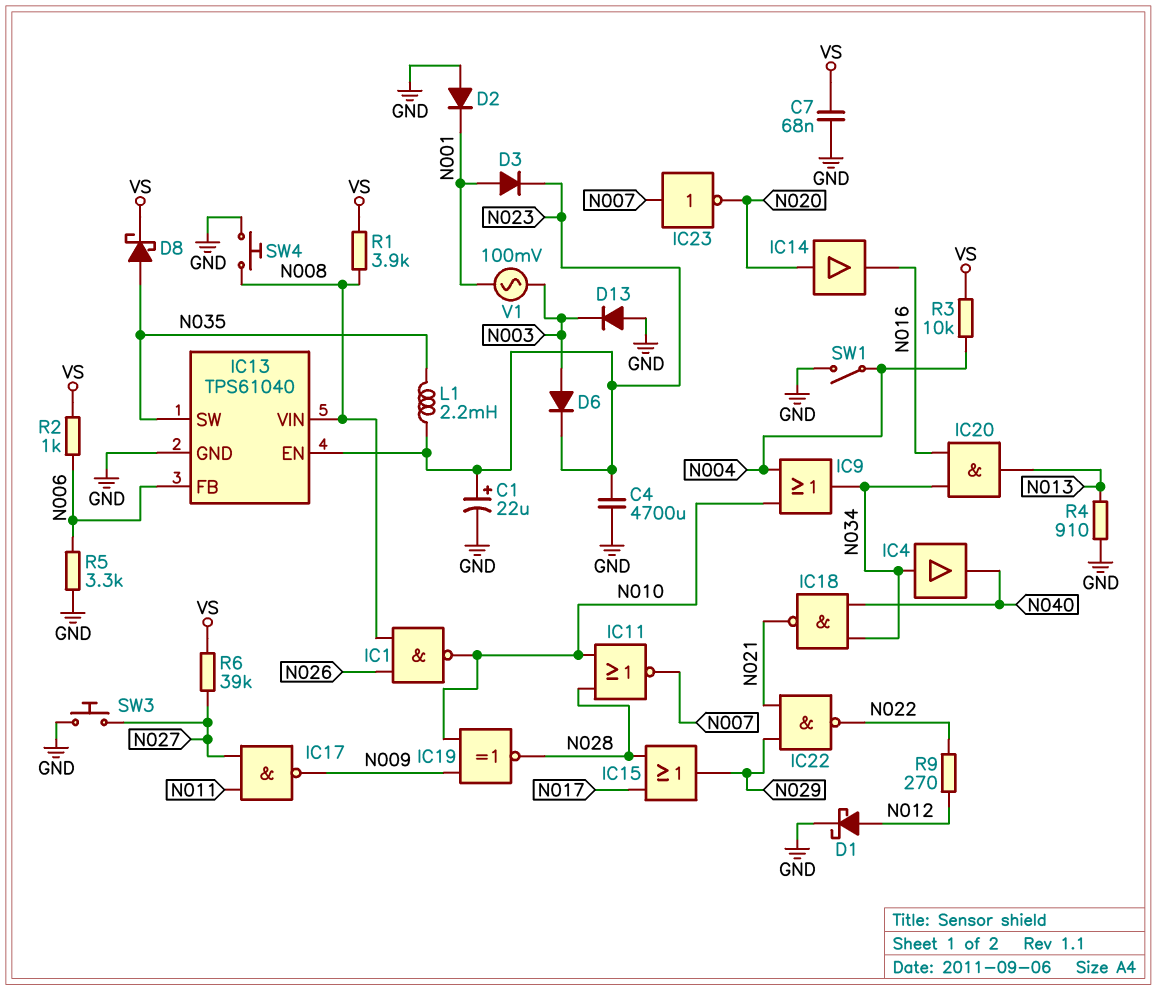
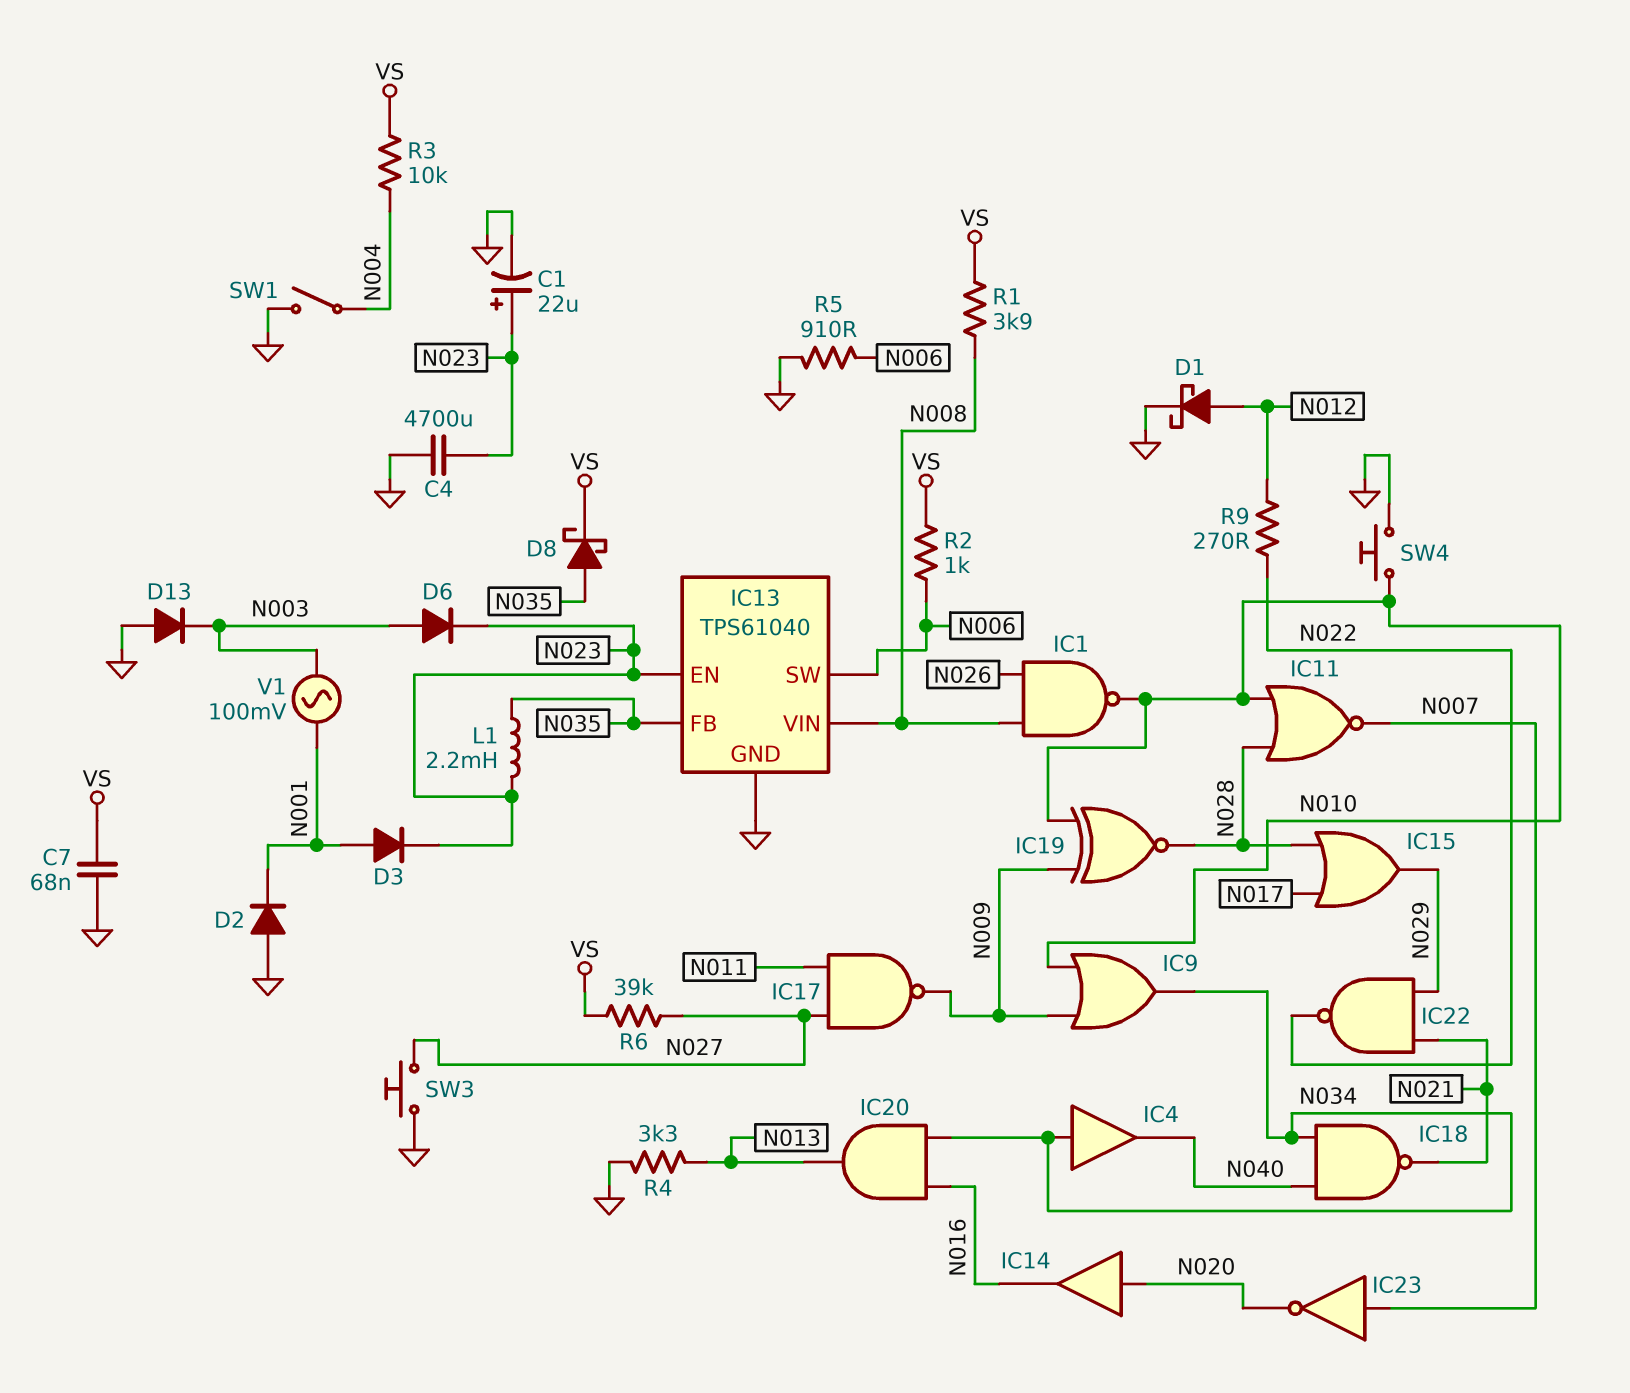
IC9: OR (in N004, in N010, out N034) -> OR (in N009, in N010, out N034)
IC13 pin FB: N006 -> N035
IC13 pin SW: N035 -> N006
R4: 910 (GND, N013) -> 3.3k (GND, N013)
R5: 3.3k (GND, N006) -> 910 (GND, N006)
SW4: button (GND, N008) -> button (GND, N010)

